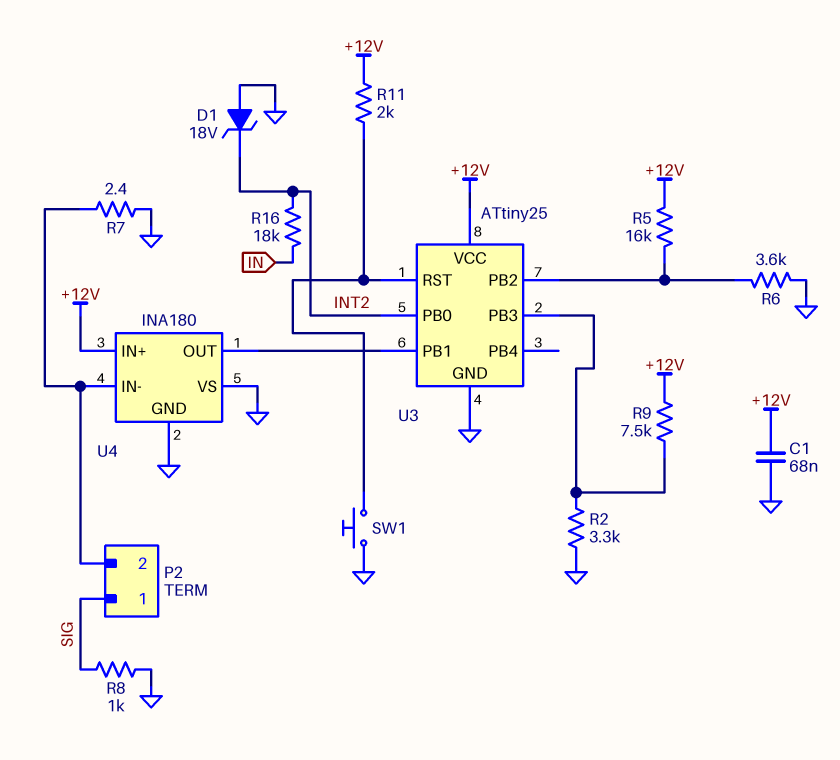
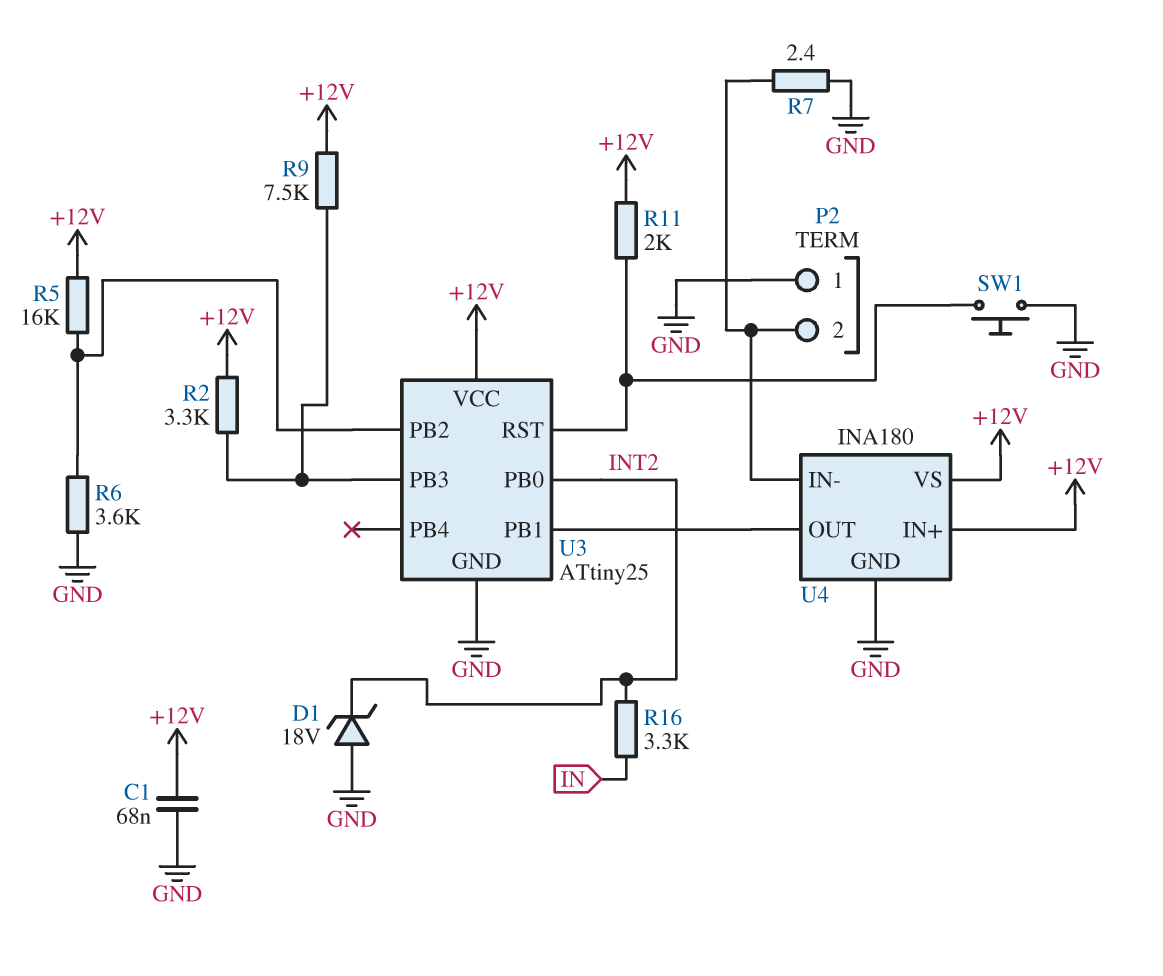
P2 pin 1: SIG -> GND
R2: 3.3k (GND, U3/PB3) -> 3.3k (+12V, U3/PB3)
R8: 1k (GND, SIG) -> none
R16: 18k (IN, INT2) -> 3.3k (IN, INT2)
U4 pin VS: GND -> +12V

